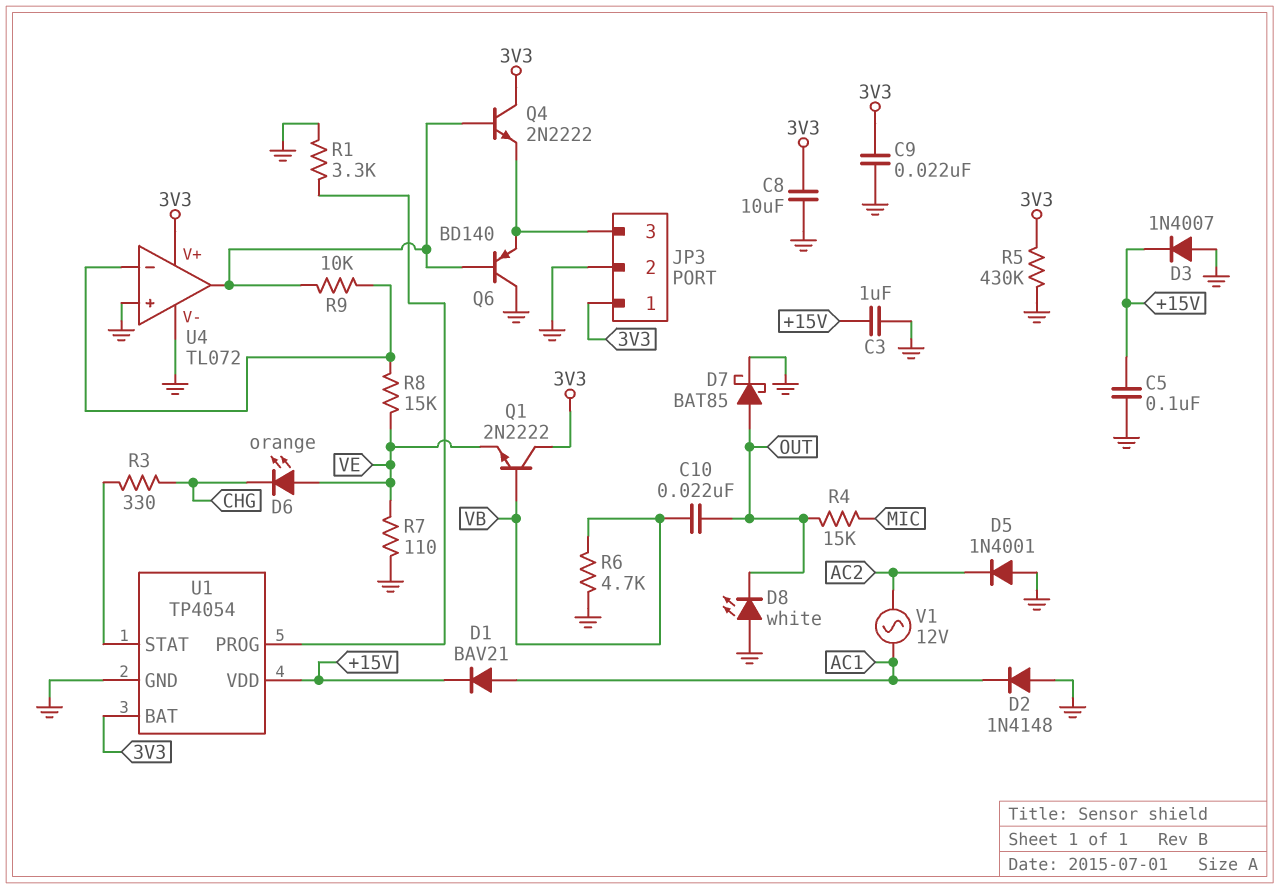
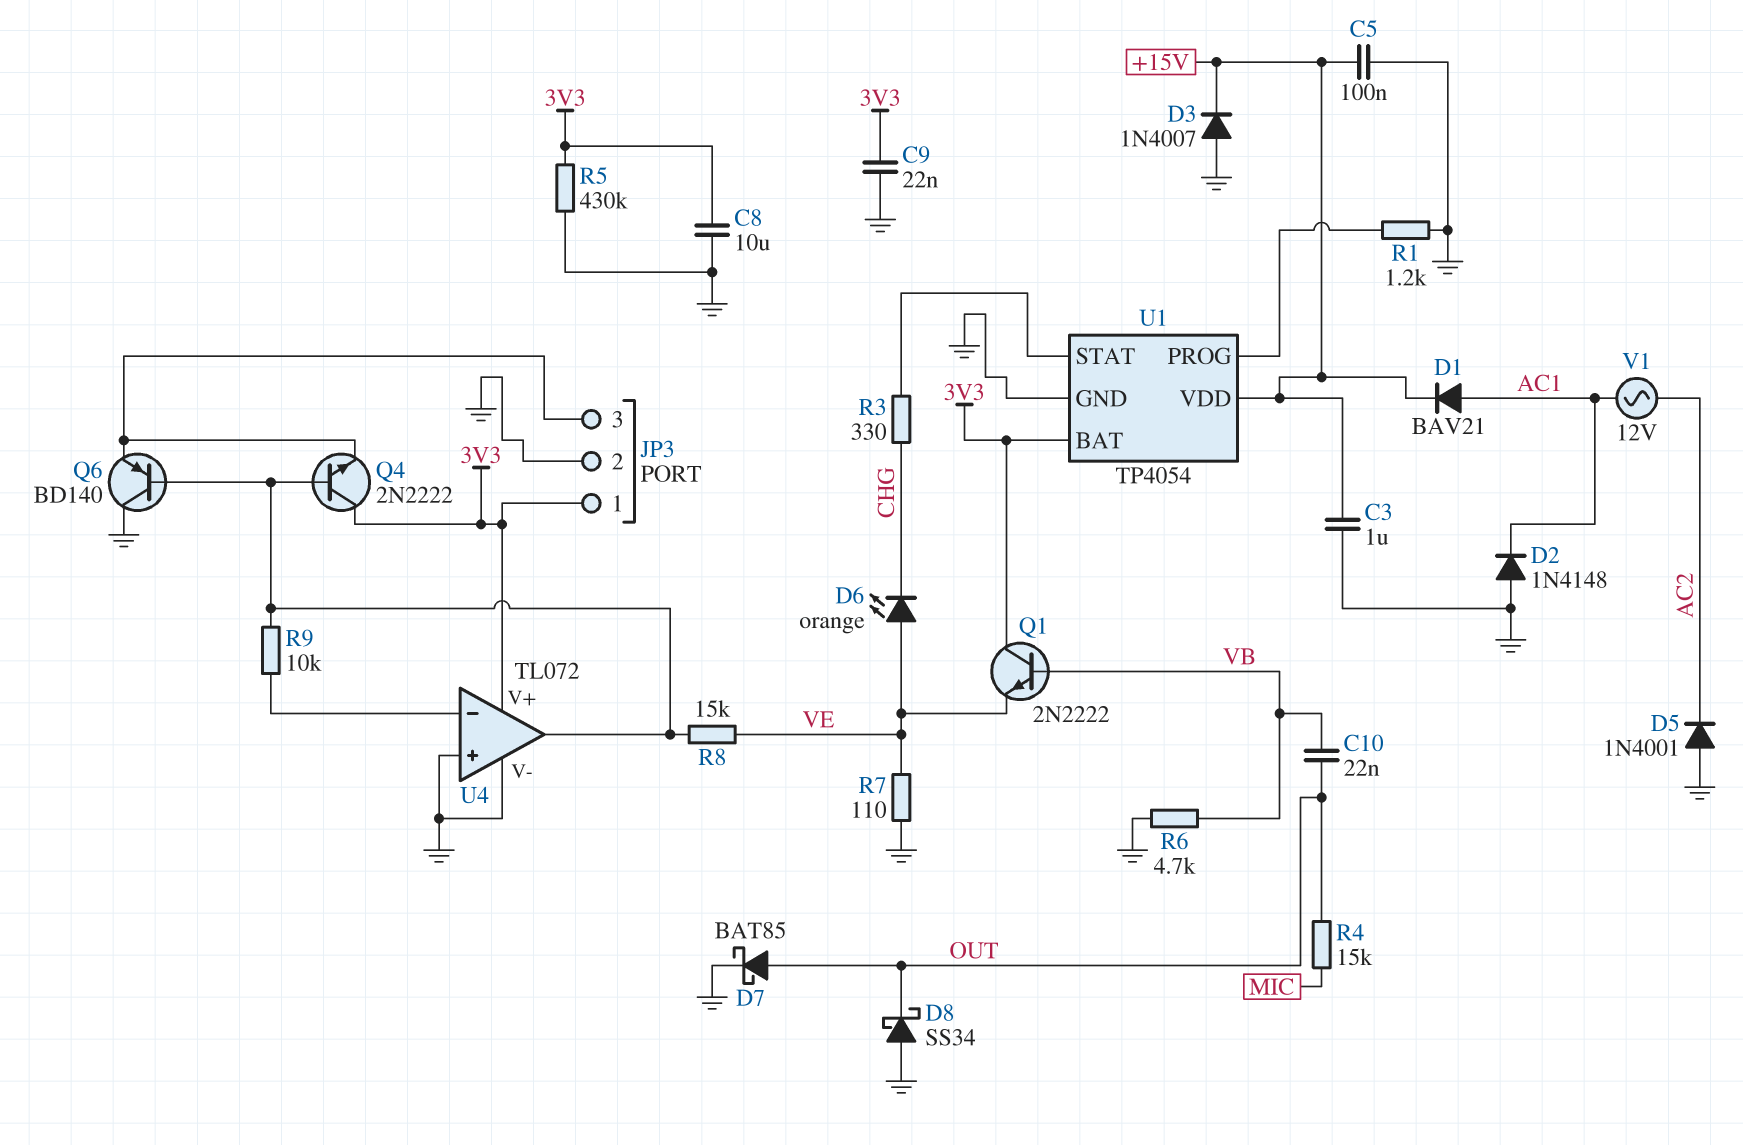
D8: LED white (A GND, K OUT) -> schottky SS34 (A GND, K OUT)
R1: 3.3k (GND, U1/PROG) -> 1.2k (GND, U1/PROG)
R8: 15k (U4/in-, VE) -> 15k (U4/out, VE)

